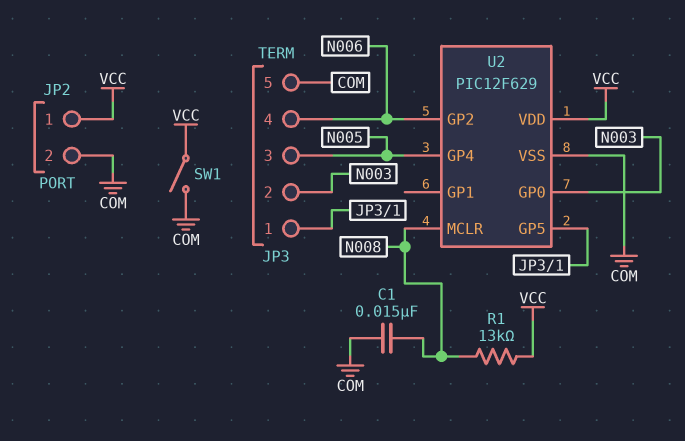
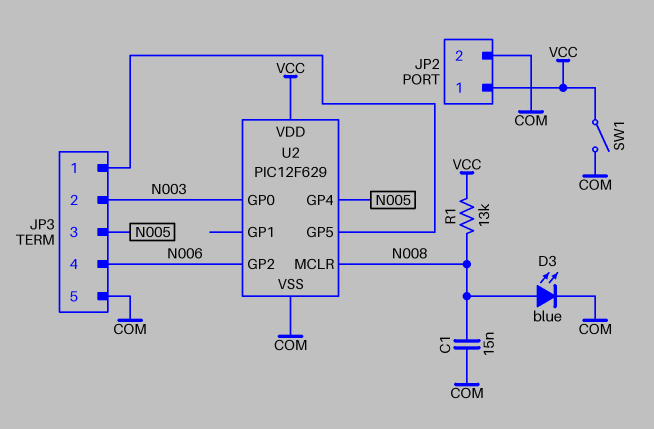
D3: none -> LED blue (A N008, K COM)

